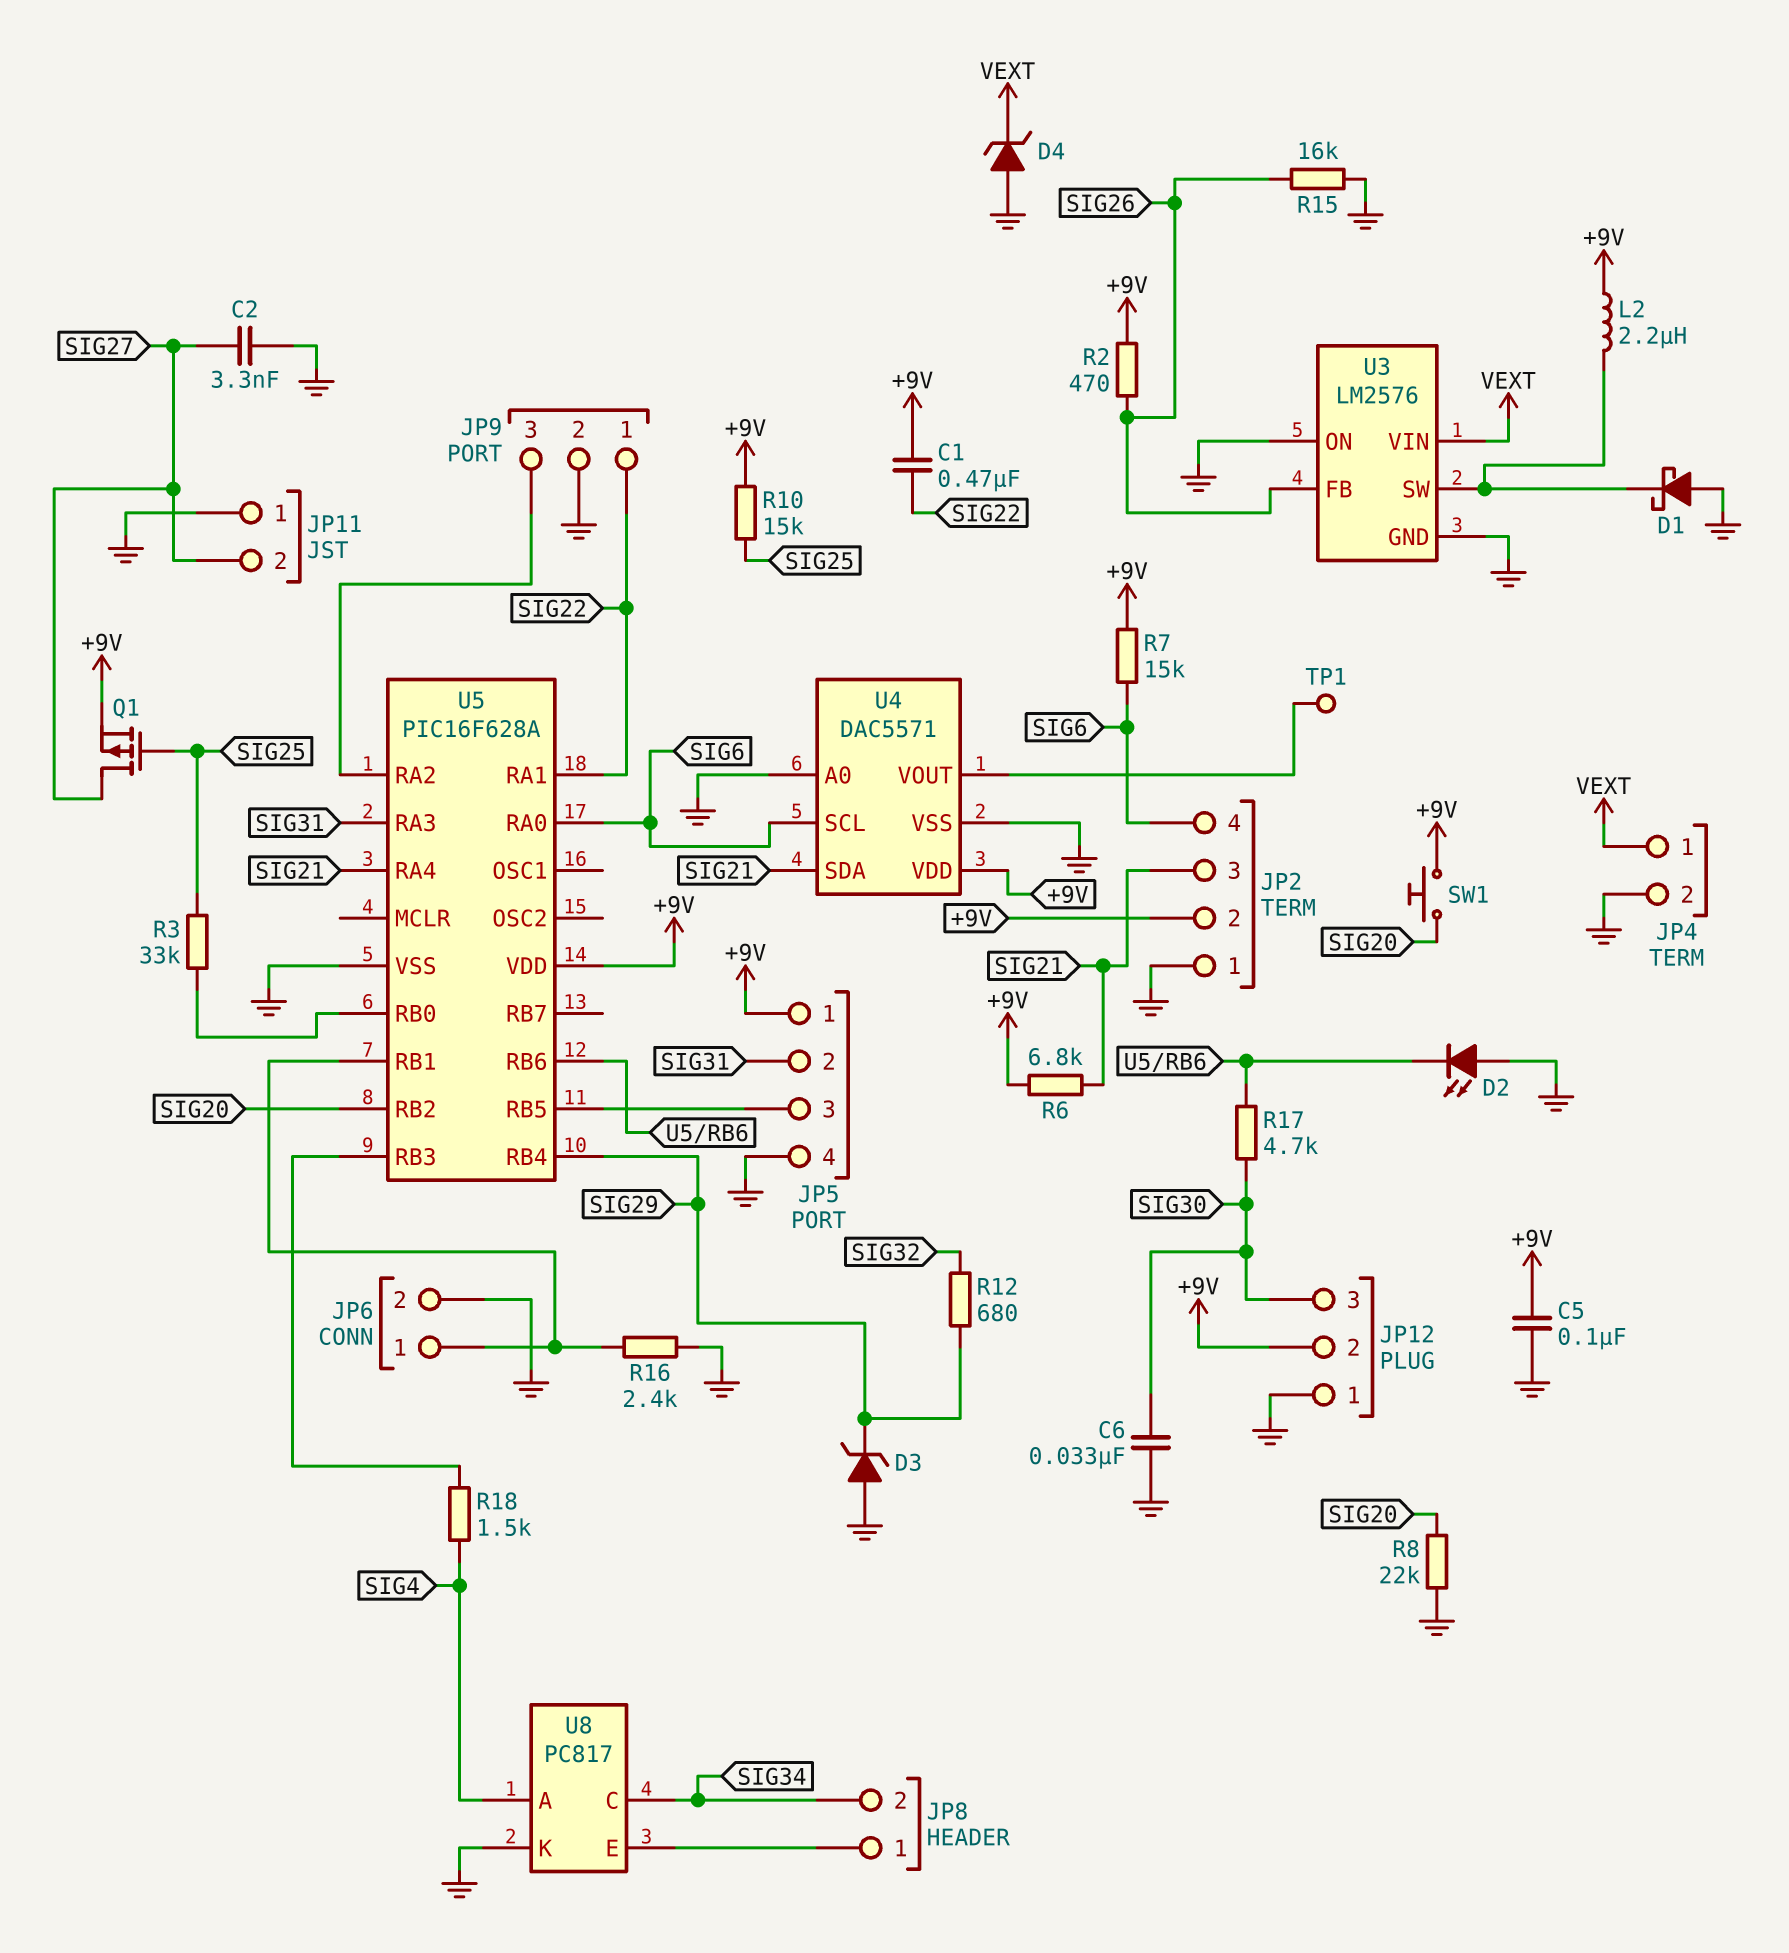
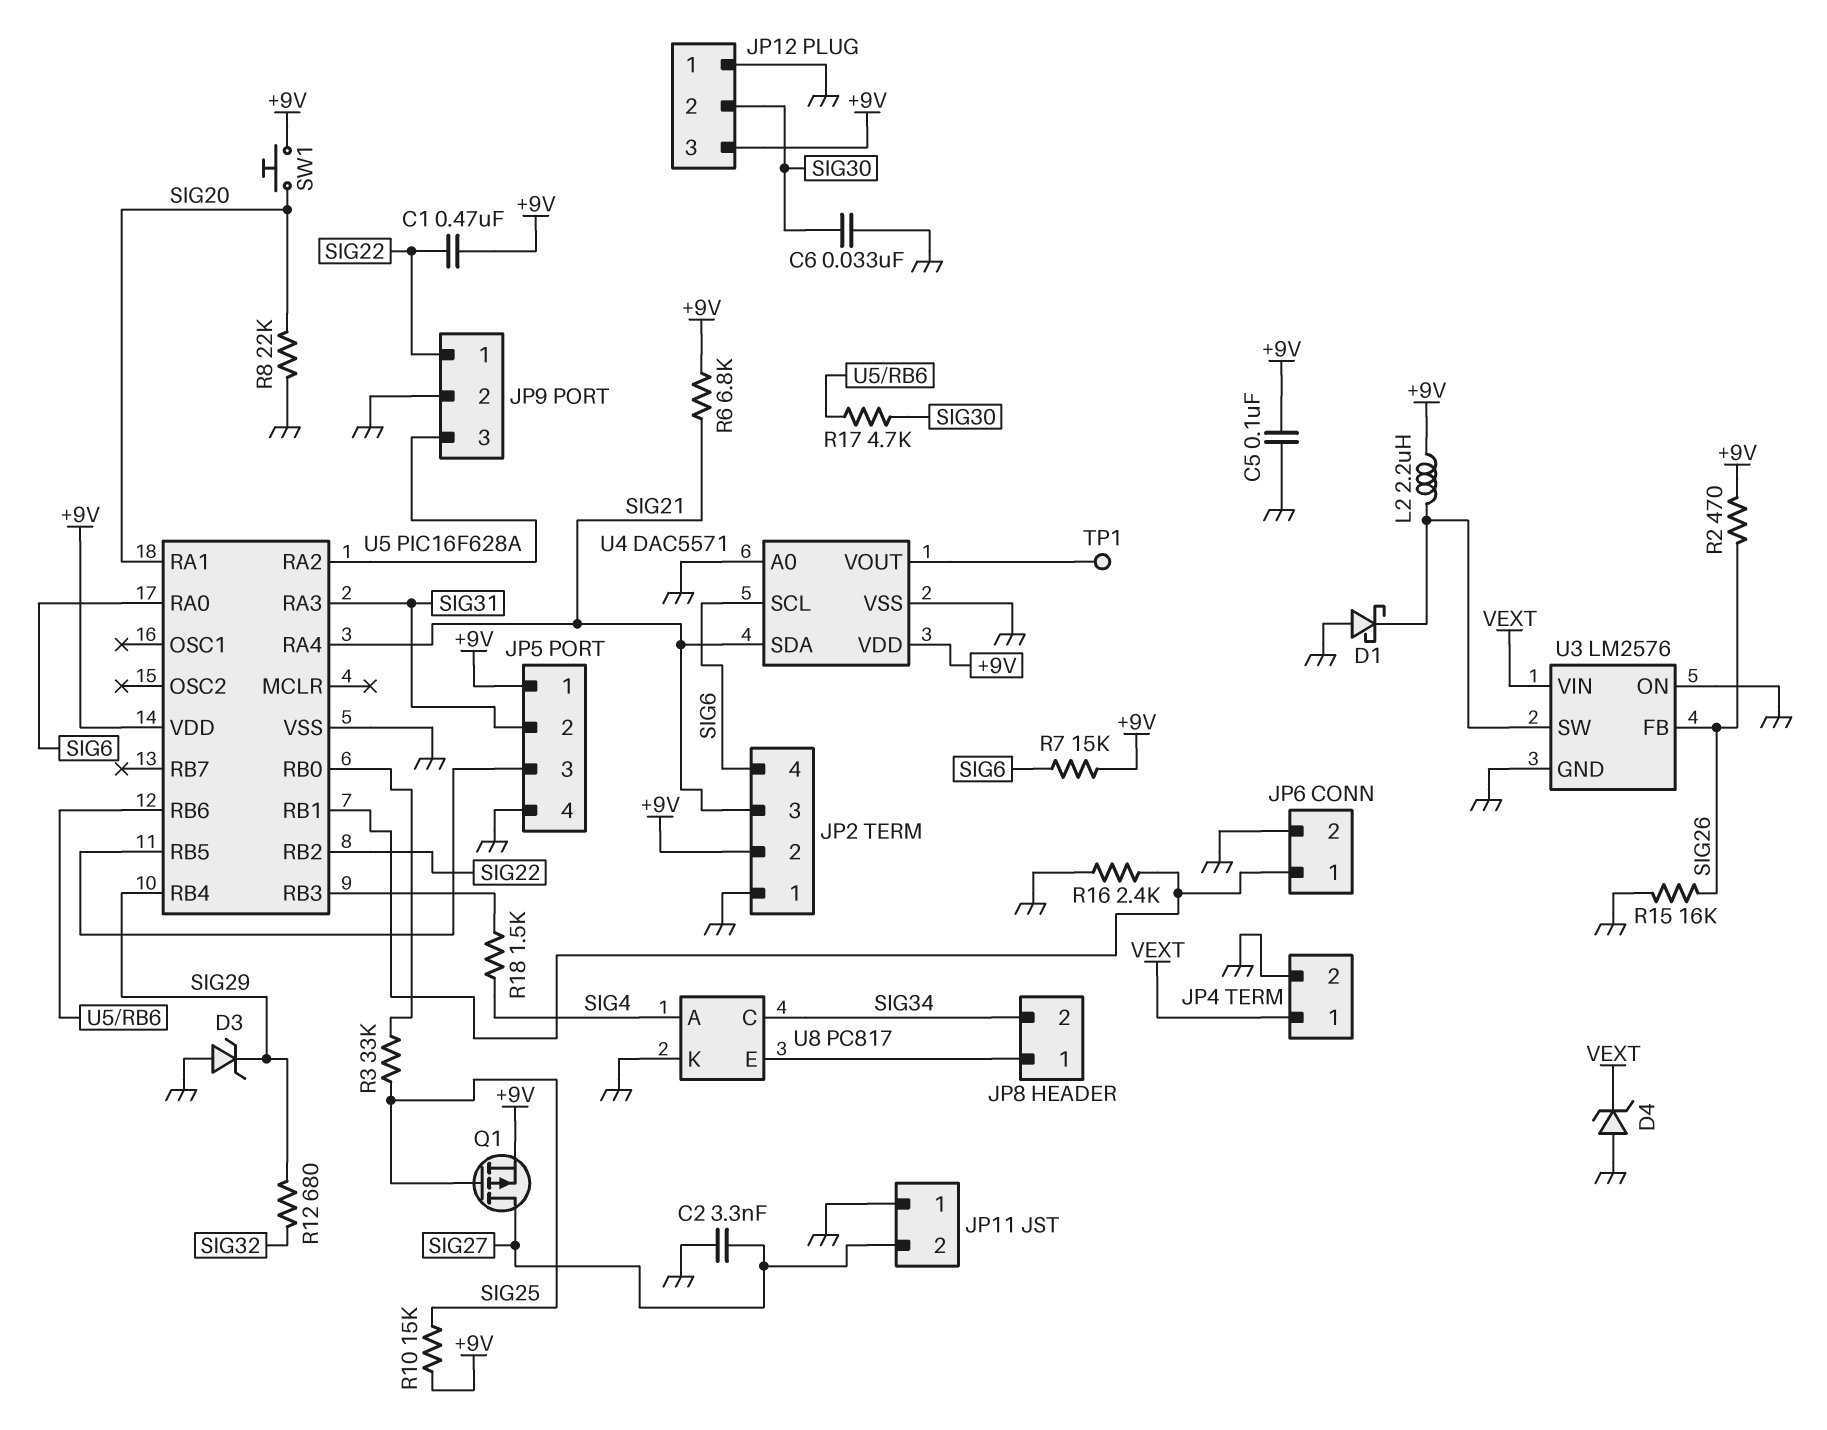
D2: LED (A GND, K U5/RB6) -> none
JP12 pin 2: +9V -> SIG30
JP12 pin 3: SIG30 -> +9V
U5 pin RA1: SIG22 -> SIG20
U5 pin RB2: SIG20 -> SIG22

